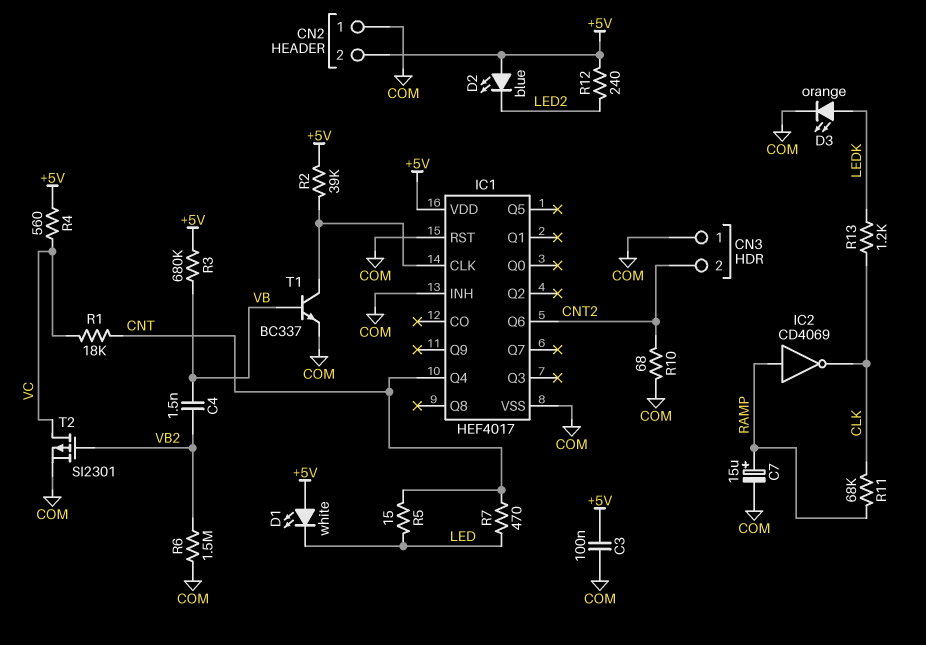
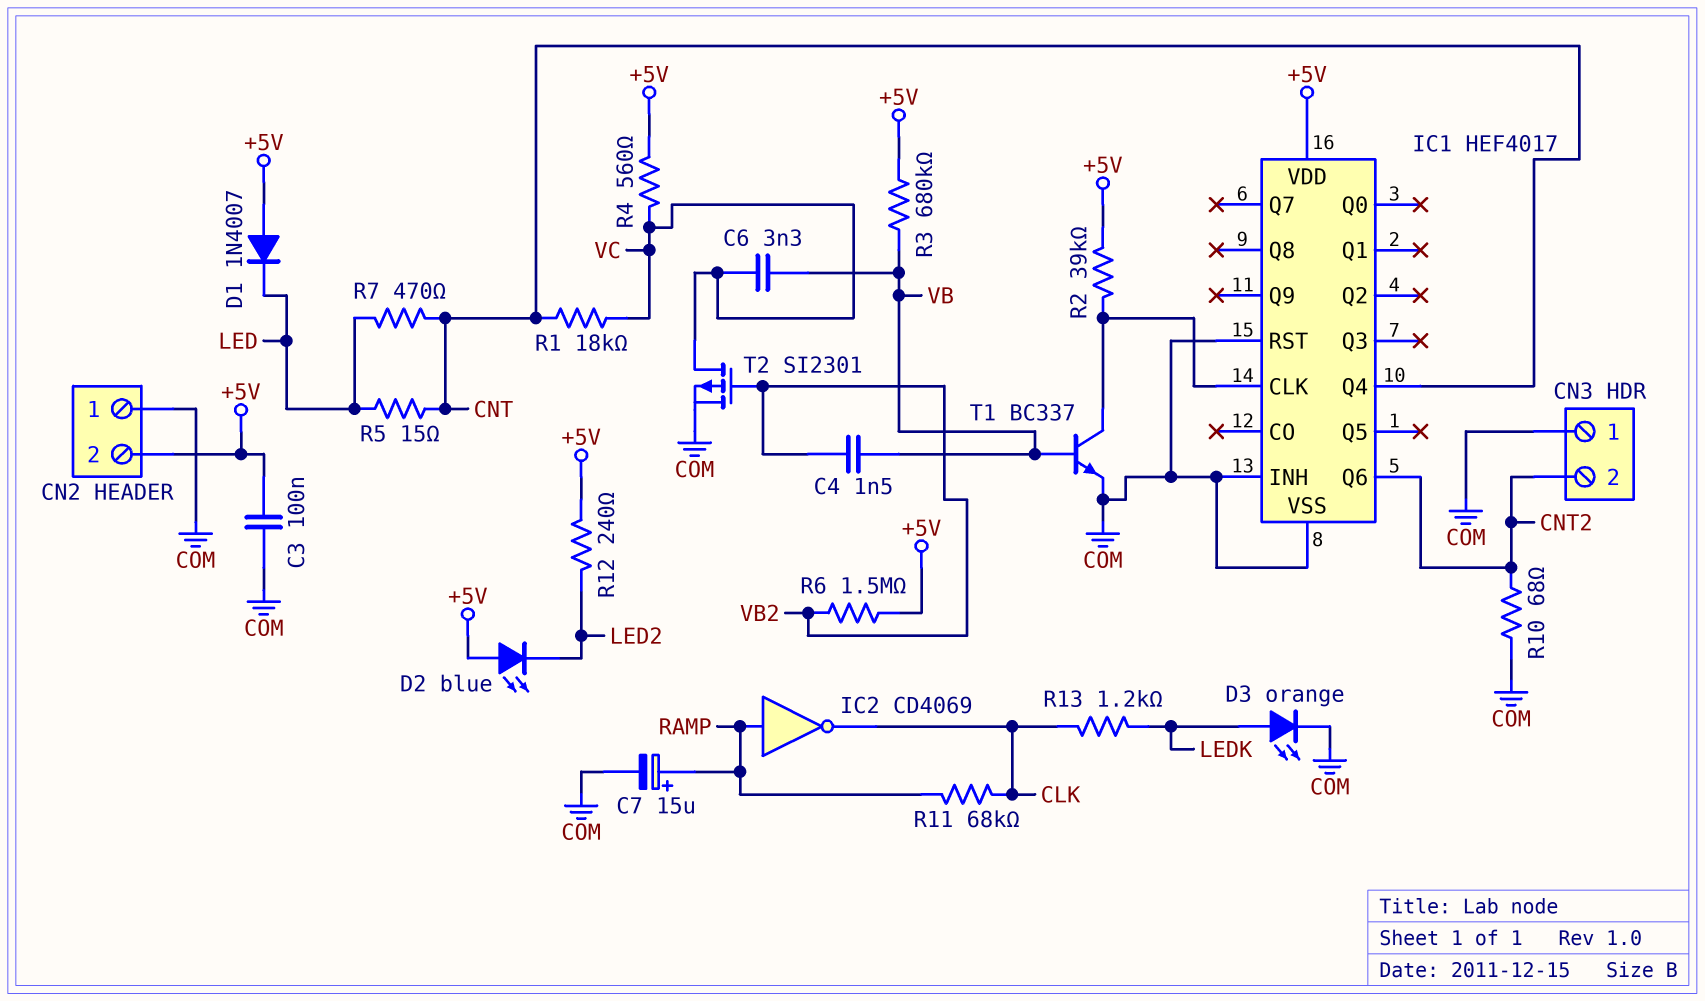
C6: none -> 3.3nF (VB, VC)
D1: LED white (A +5V, K LED) -> diode 1N4007 (A +5V, K LED)
R6: 1.5M (COM, VB2) -> 1.5M (+5V, VB2)

